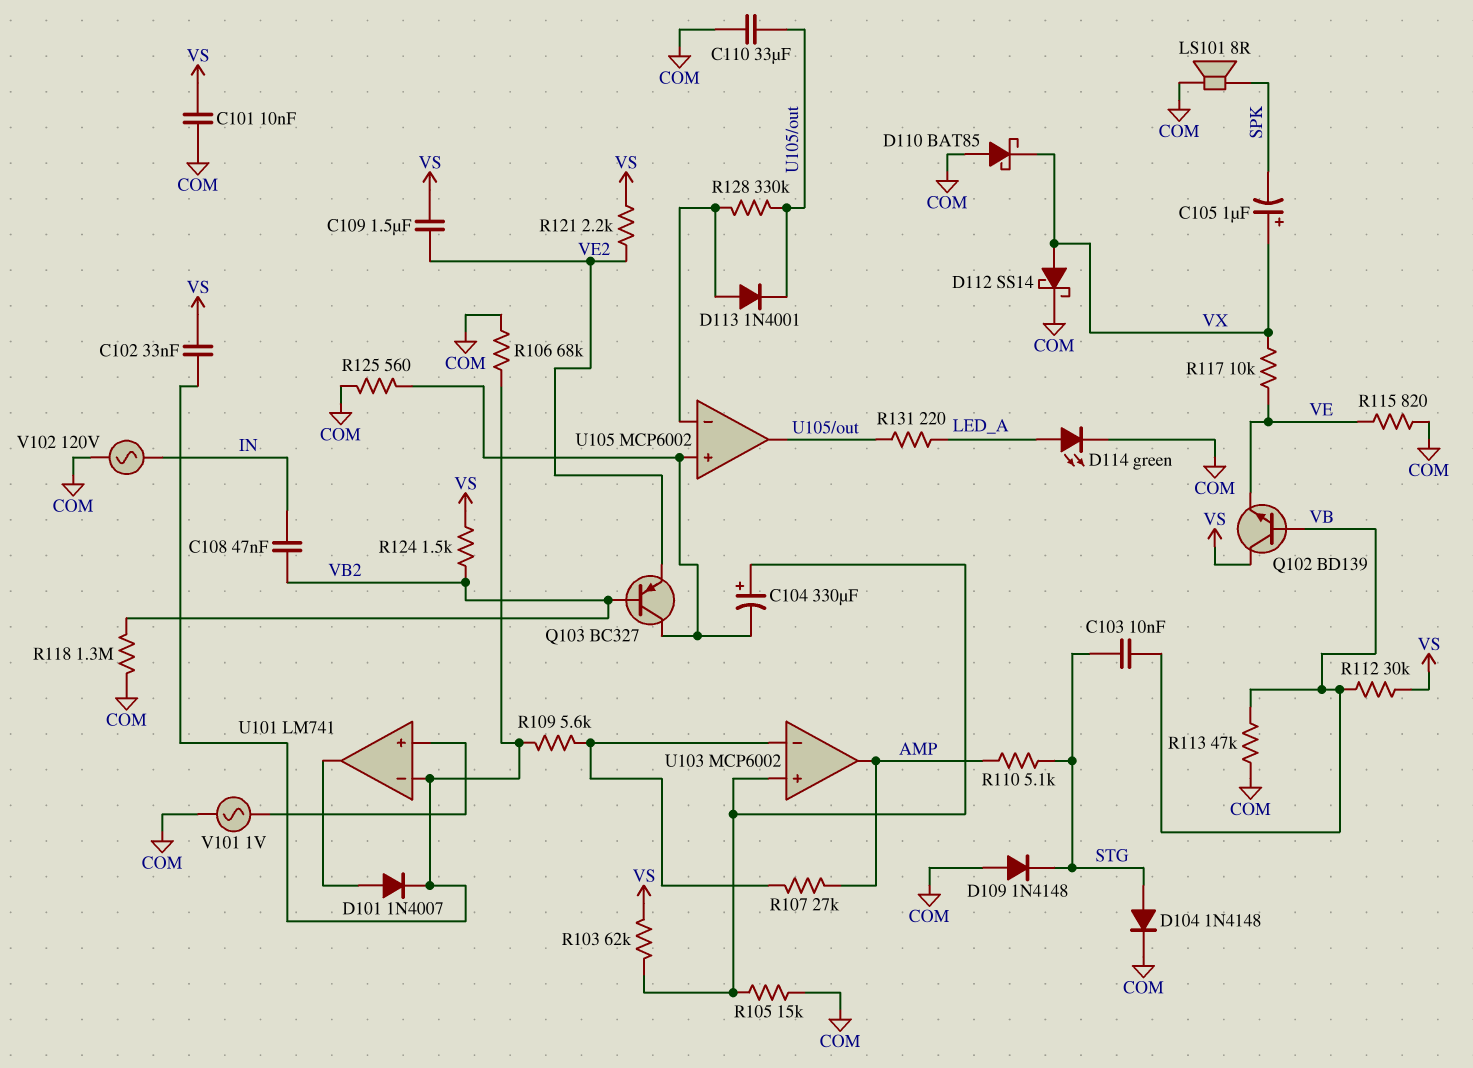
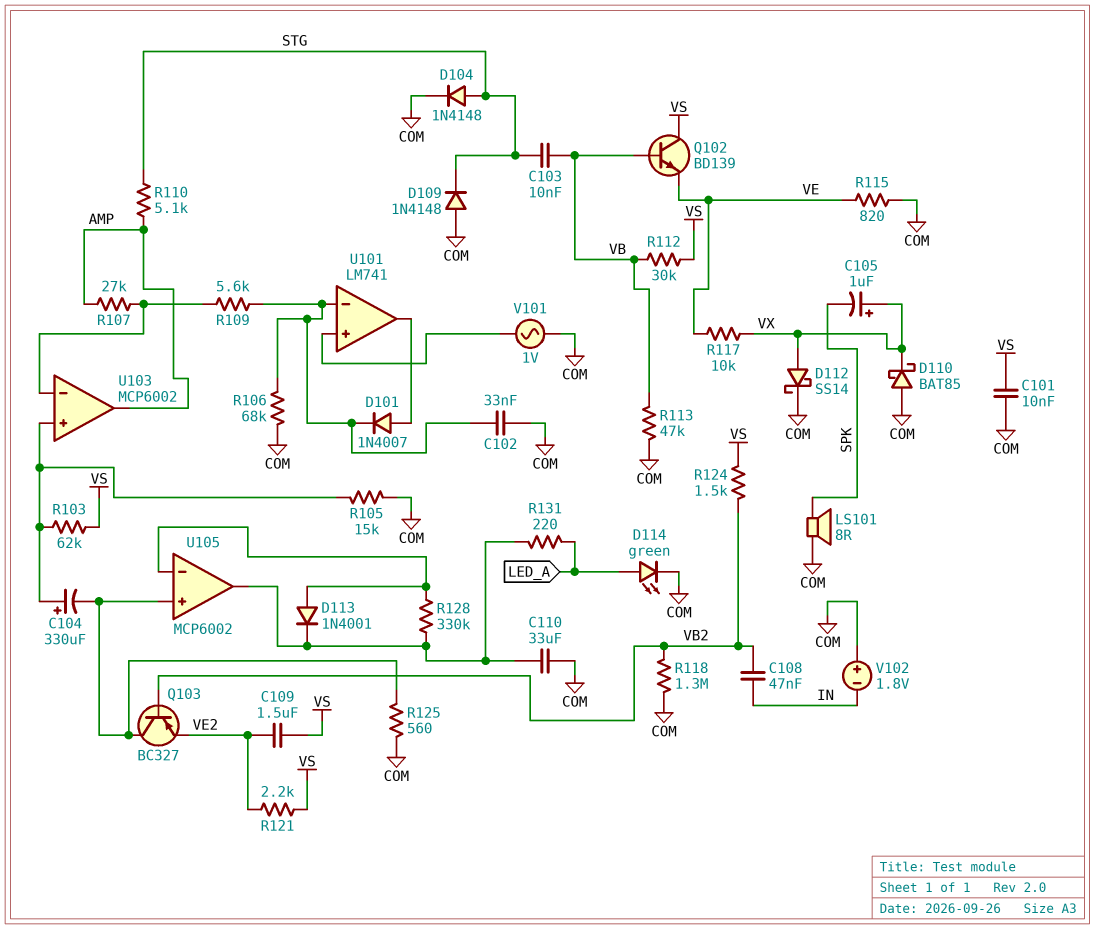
C102: 33nF (U101/in-, VS) -> 33nF (COM, U101/in-)
V102: AC 120V (COM, IN) -> 1.8V (plus COM, minus IN)

